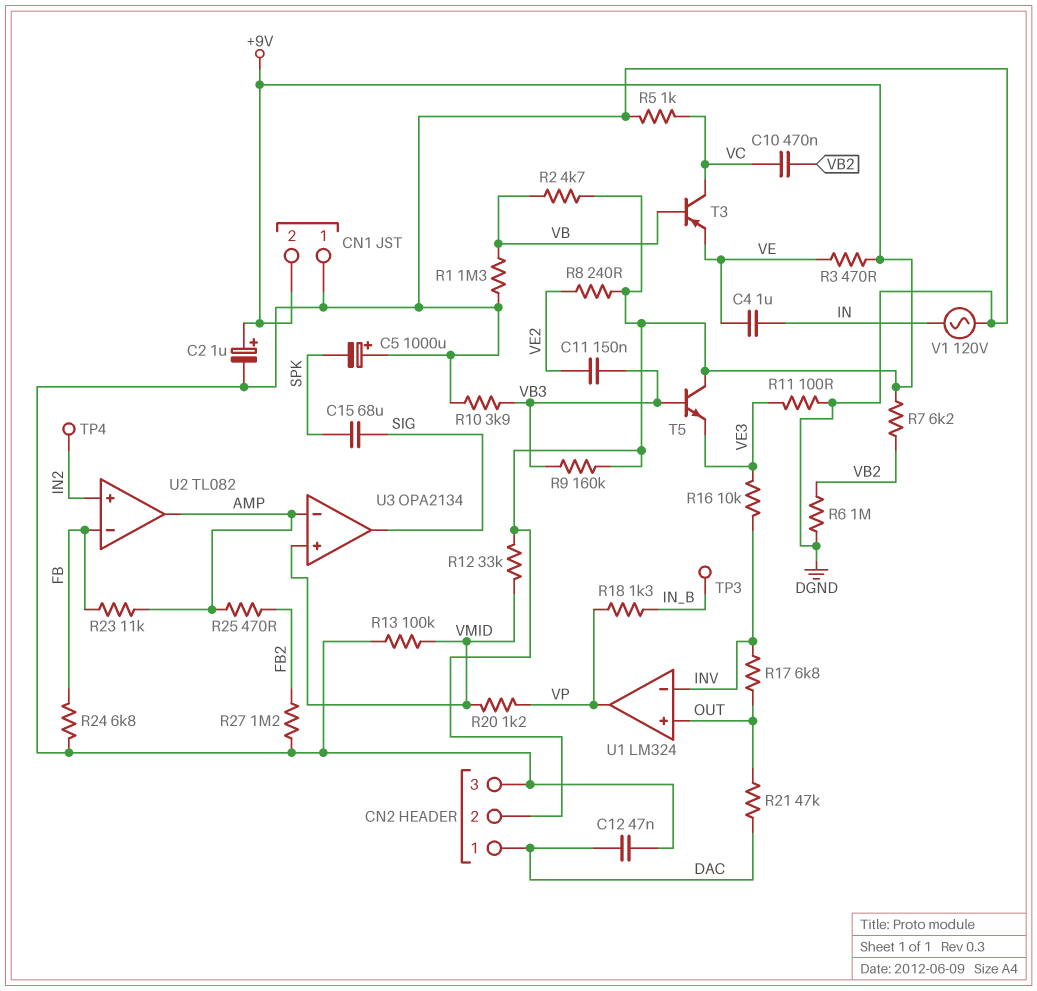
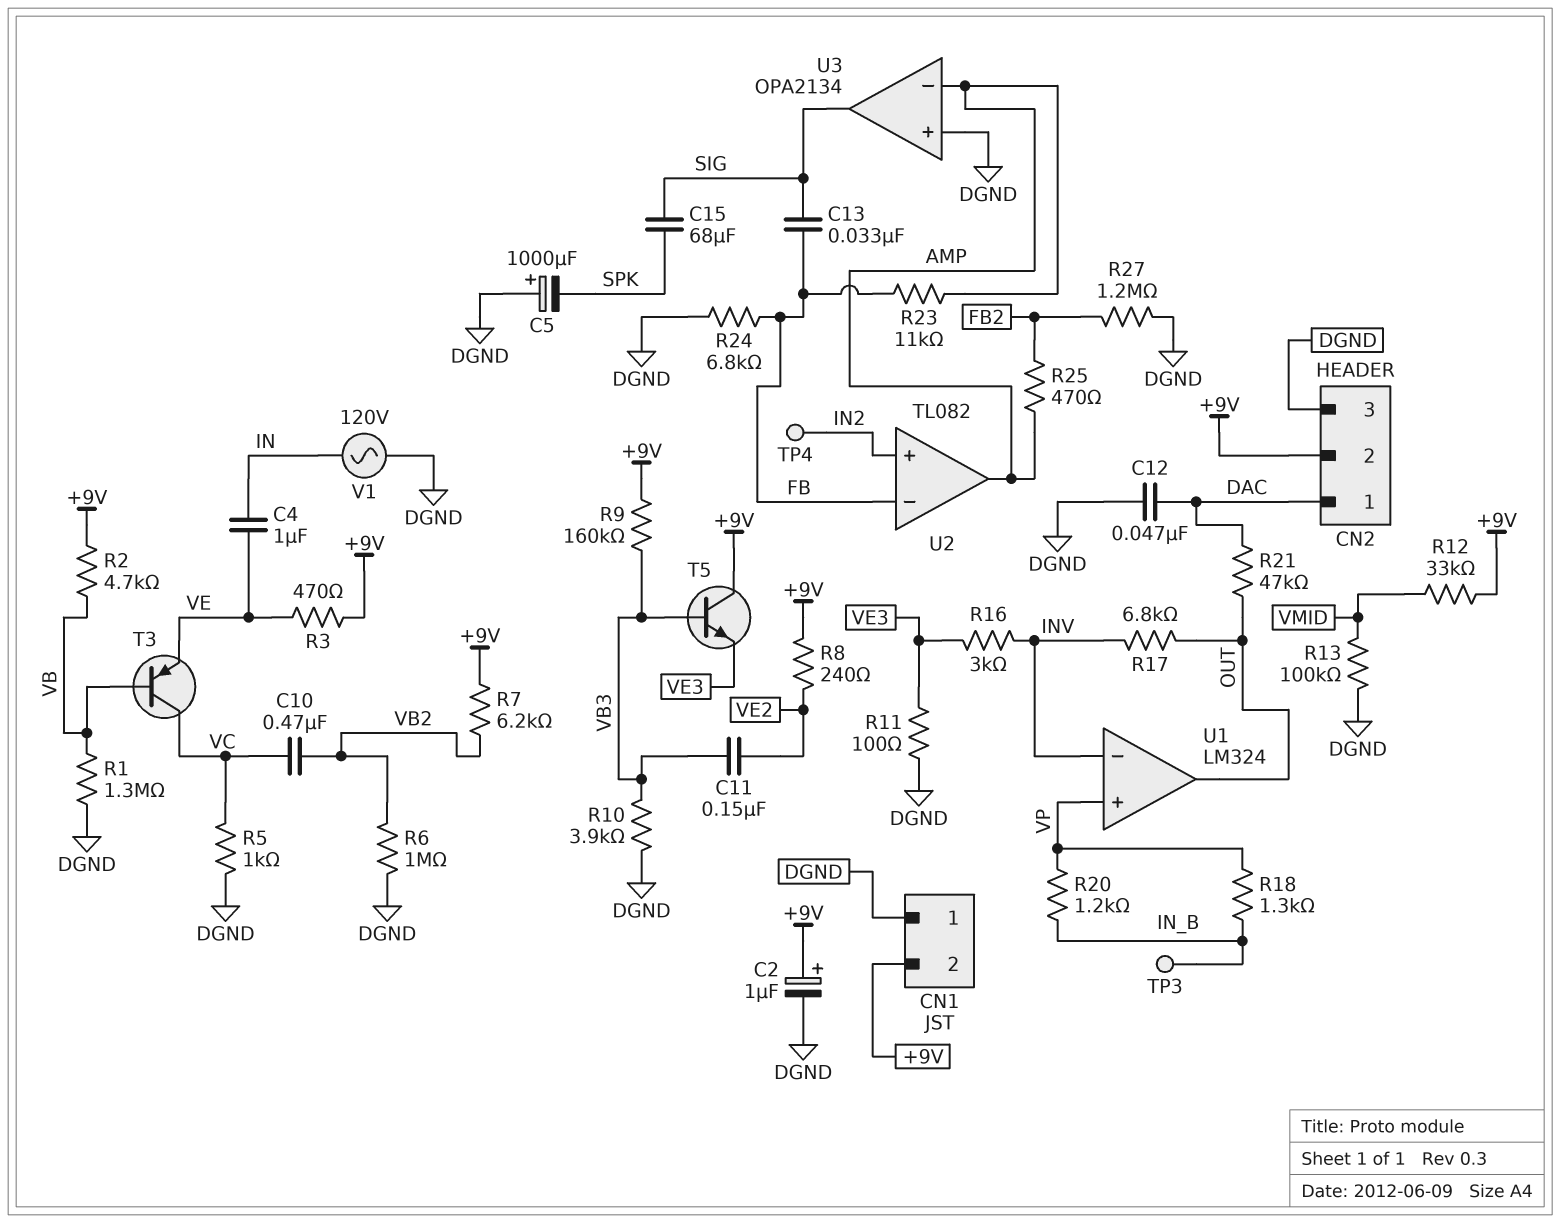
C13: none -> 33nF (FB, SIG)
R16: 10k (INV, VE3) -> 3k (INV, VE3)
R20: 1.2k (VMID, VP) -> 1.2k (IN_B, VP)
U1 pin in+: OUT -> VP
U1 pin out: VP -> OUT
U3 pin in+: VMID -> DGND

